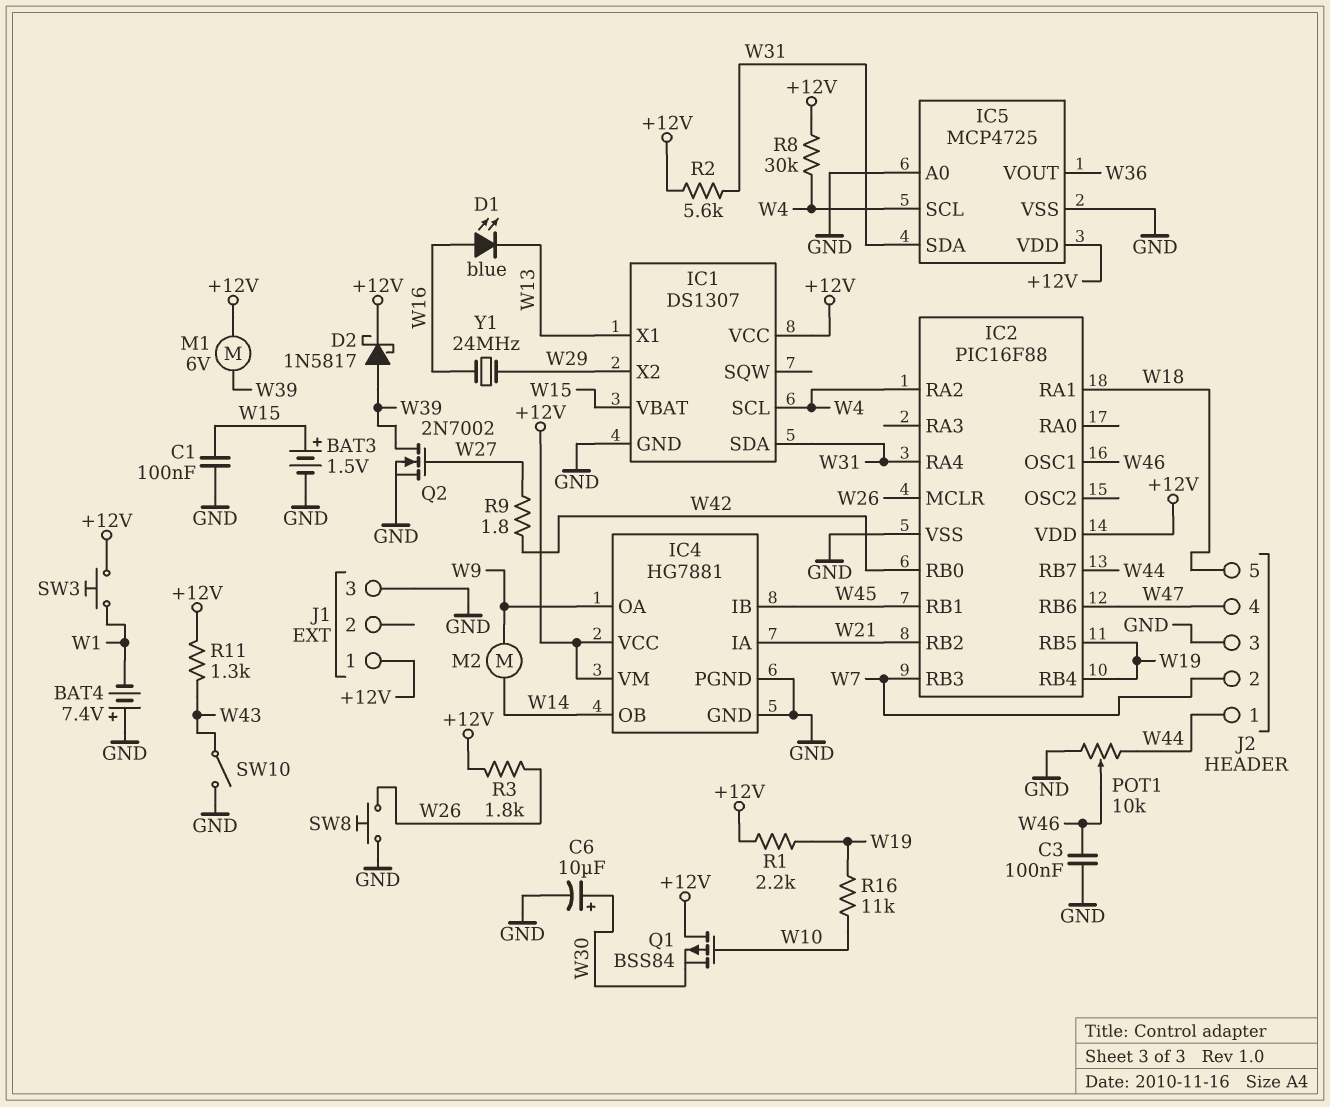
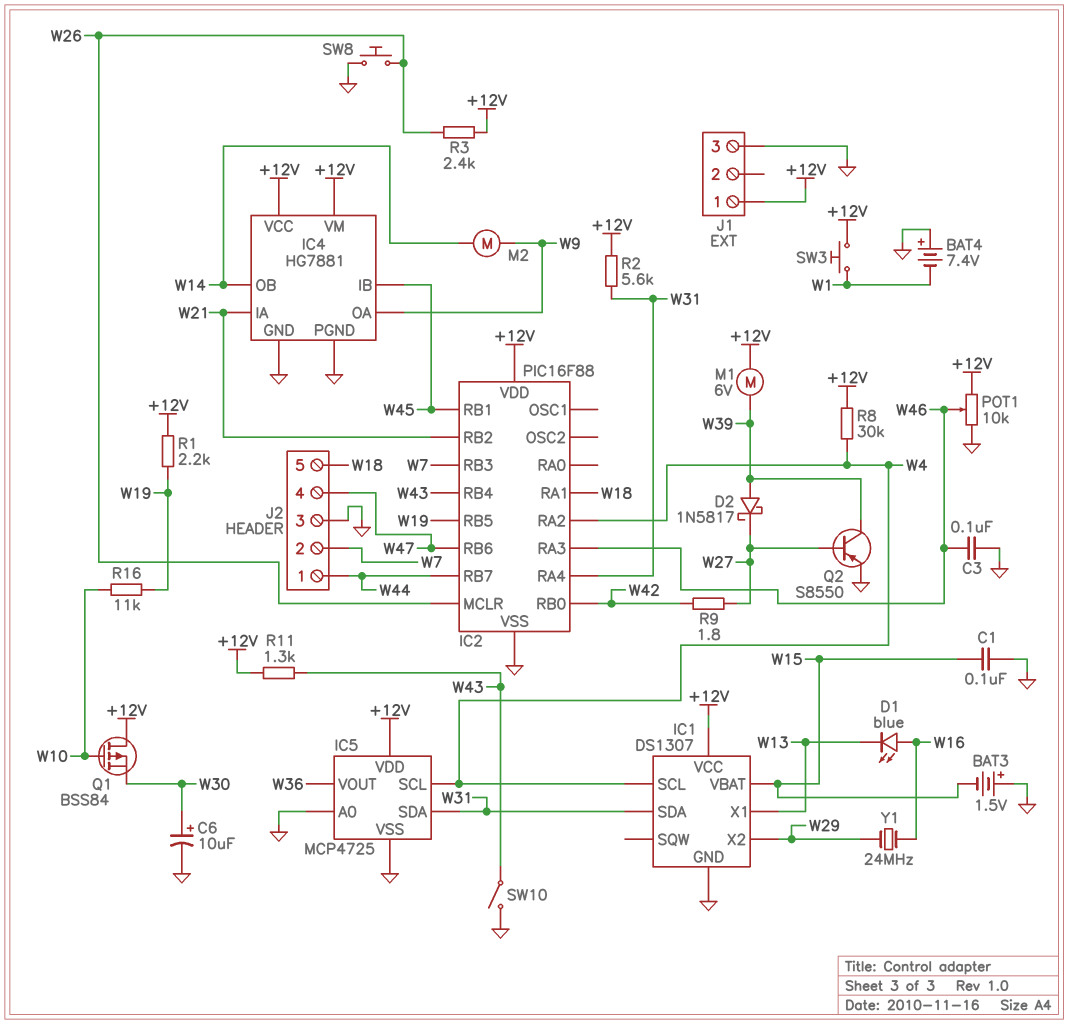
BAT3: 1.5V (plus W15, minus GND) -> 1.5V (plus GND, minus W15)
D2: schottky 1N5817 (A W39, K +12V) -> schottky 1N5817 (A W39, K W27)
IC2 pin OSC1: W46 -> none
IC2 pin RA3: none -> W46
IC2 pin RB4: W19 -> W43
POT1: 10k (GND, W44, wiper W46) -> 10k (+12V, GND, wiper W46)
Q2: NMOS 2N7002 (G W27, D W39, S GND) -> PNP S8550 (B W27, C W39, E GND)
R3: 1.8k (+12V, W26) -> 2.4k (+12V, W26)

